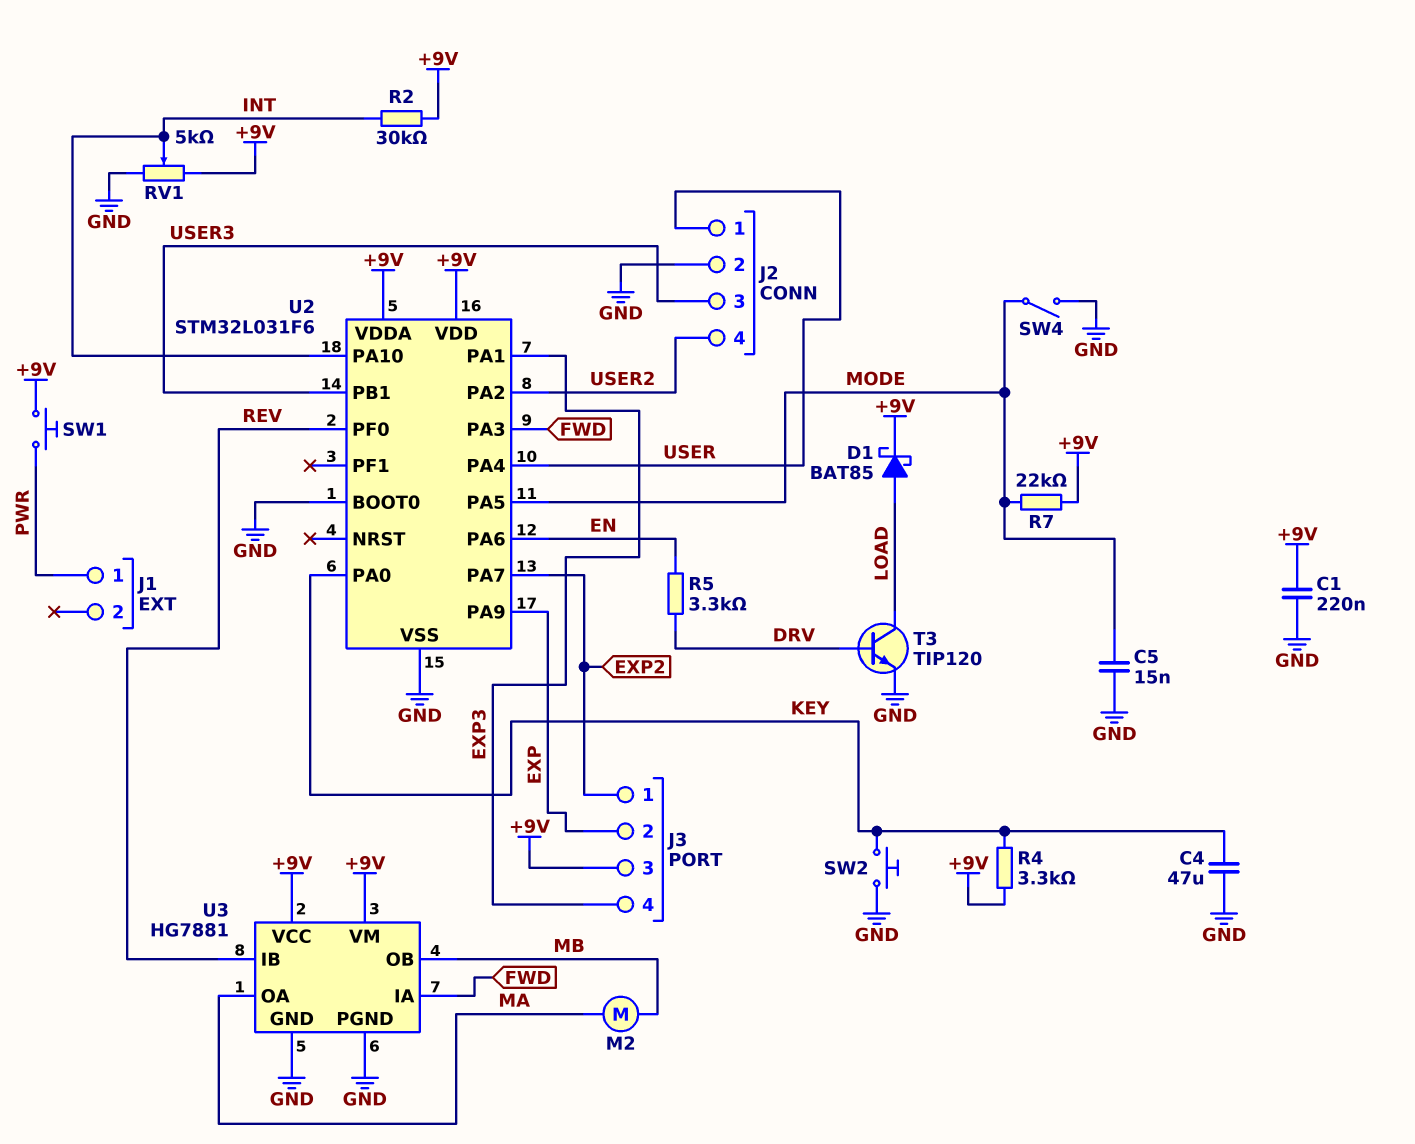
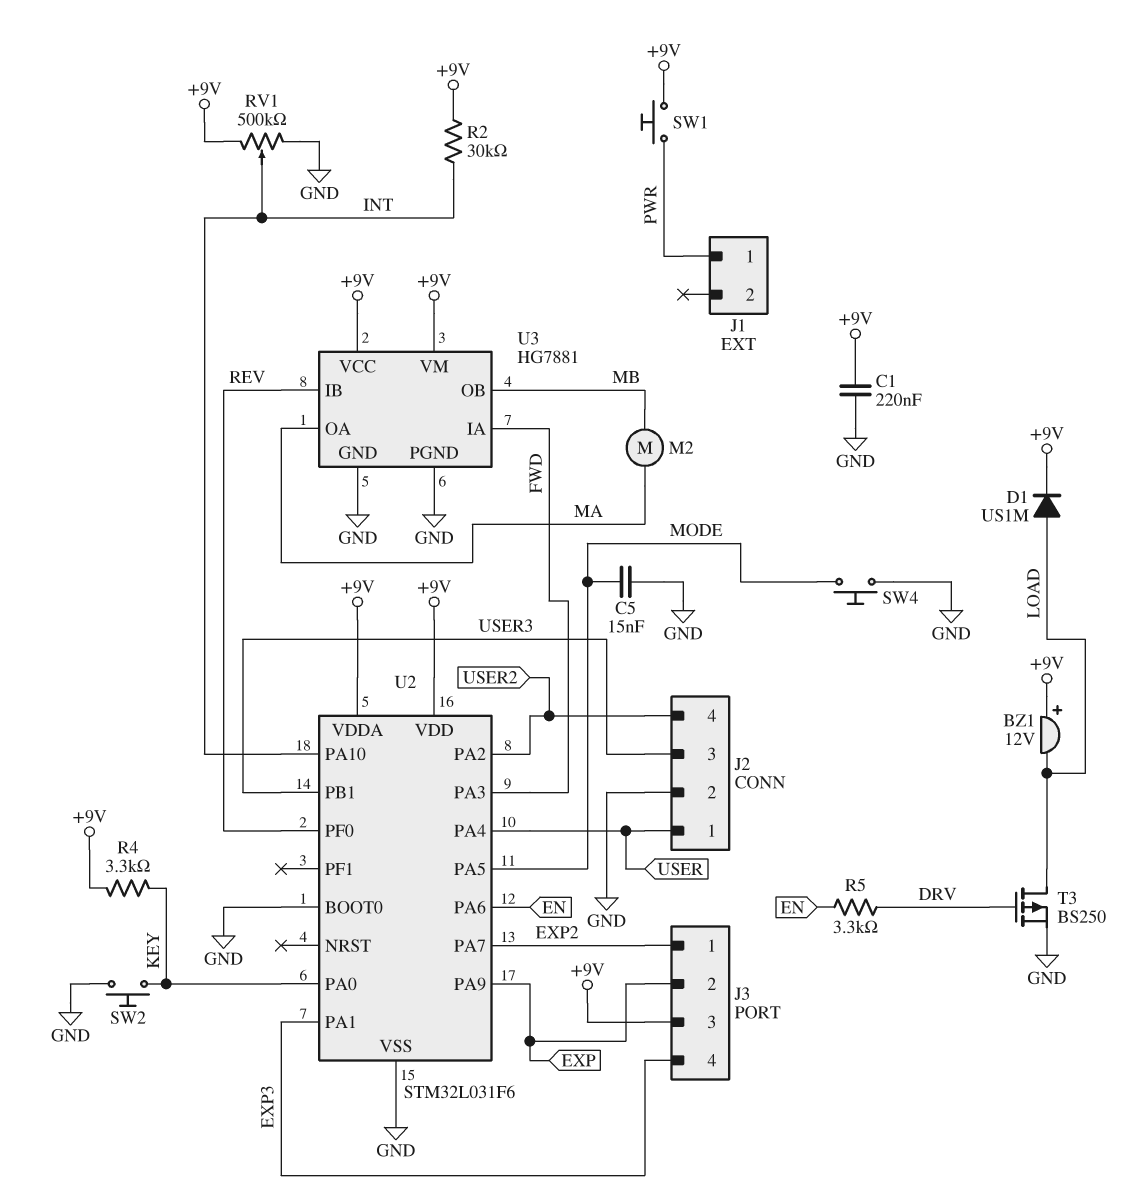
BZ1: none -> buzzer 12V (plus +9V, minus LOAD)
C4: 47uF (GND, KEY) -> none
D1: schottky BAT85 (A LOAD, K +9V) -> diode US1M (A LOAD, K +9V)
R7: 22k (+9V, MODE) -> none
RV1: 5k (+9V, GND, wiper INT) -> 500k (+9V, GND, wiper INT)
SW4: switch (GND, MODE) -> button (GND, MODE)
T3: NPN TIP120 (B DRV, C LOAD, E GND) -> PMOS BS250 (G DRV, D LOAD, S GND)

